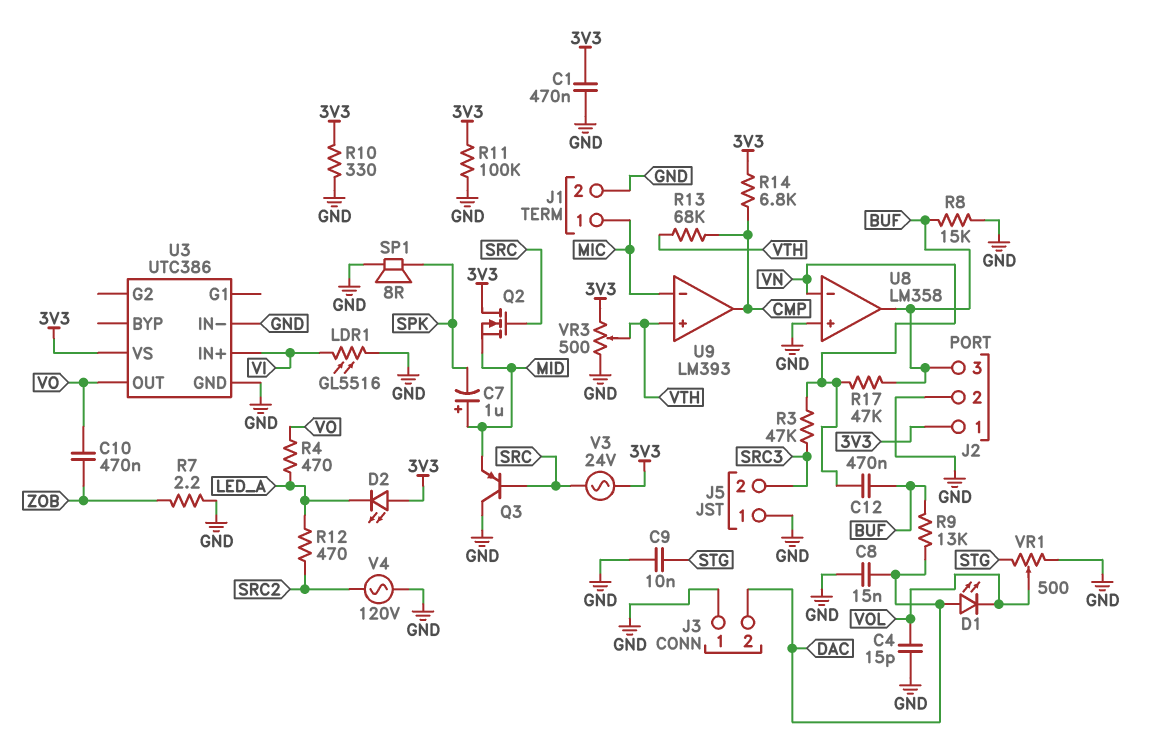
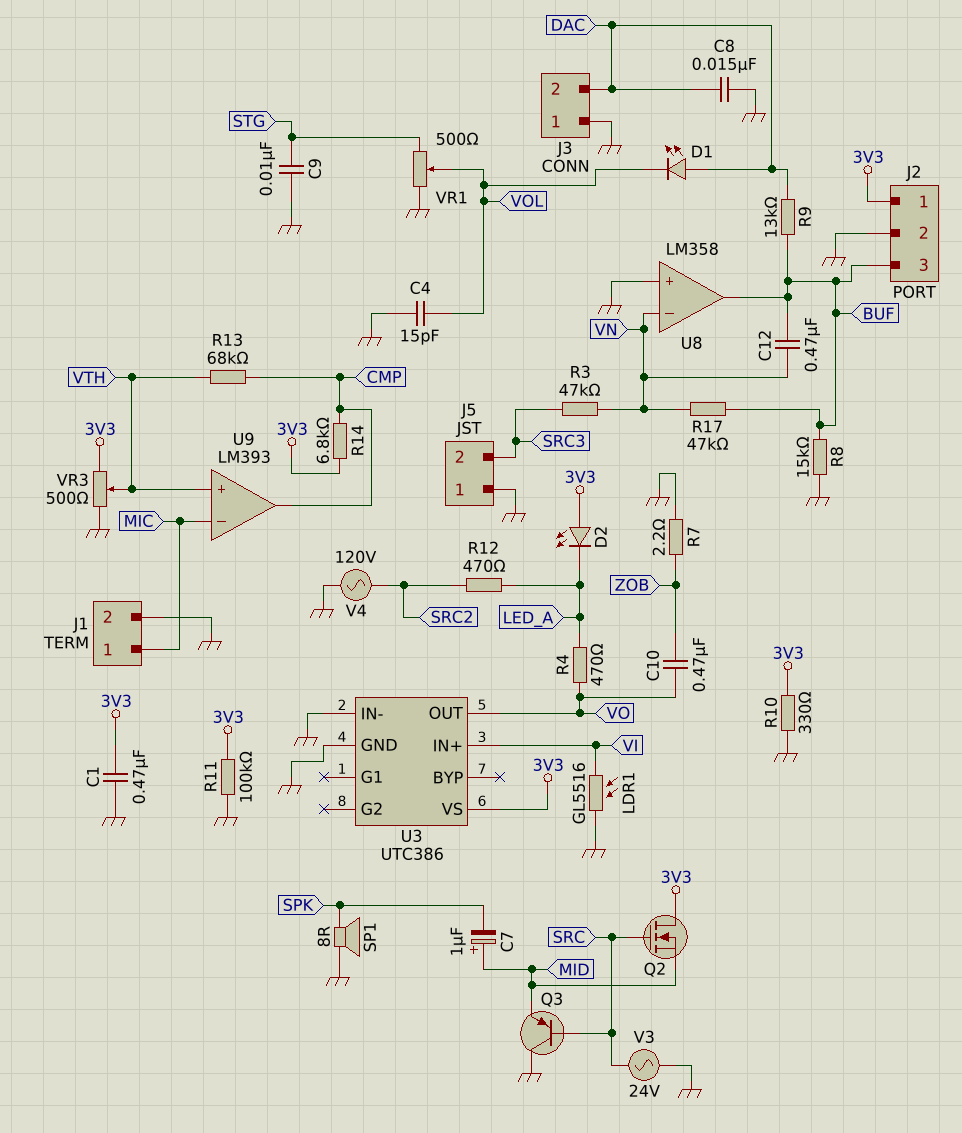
V3: AC 24V (3V3, SRC) -> AC 24V (GND, SRC)

